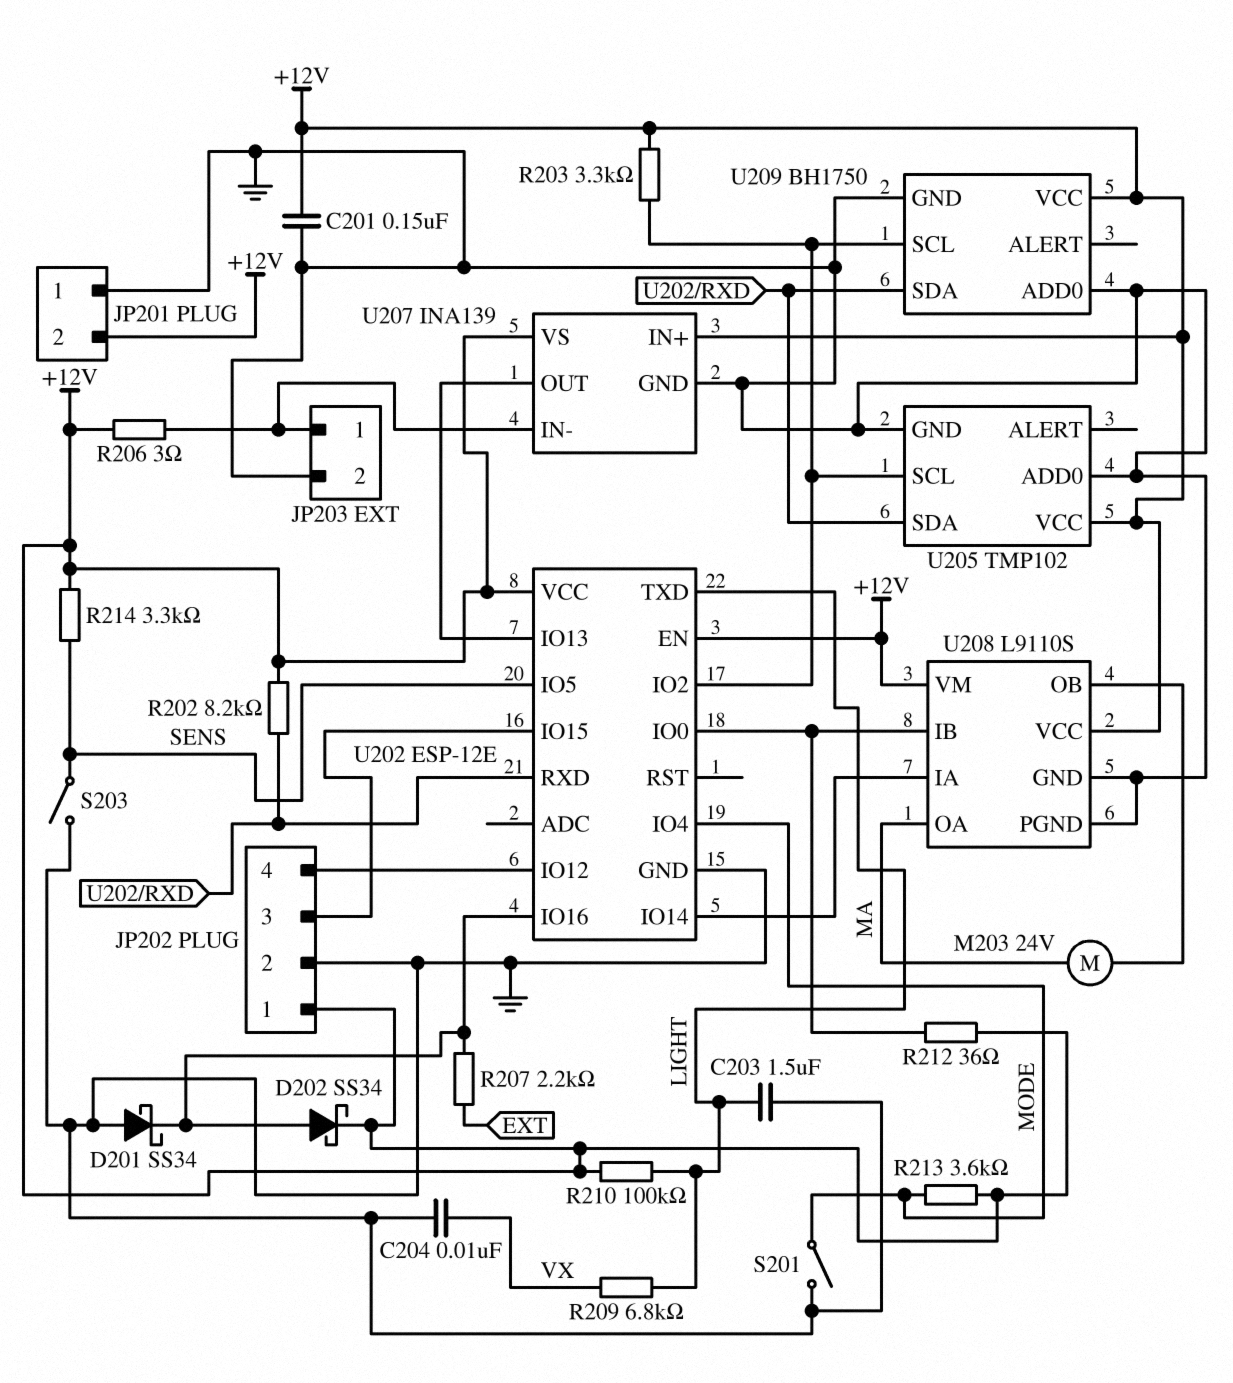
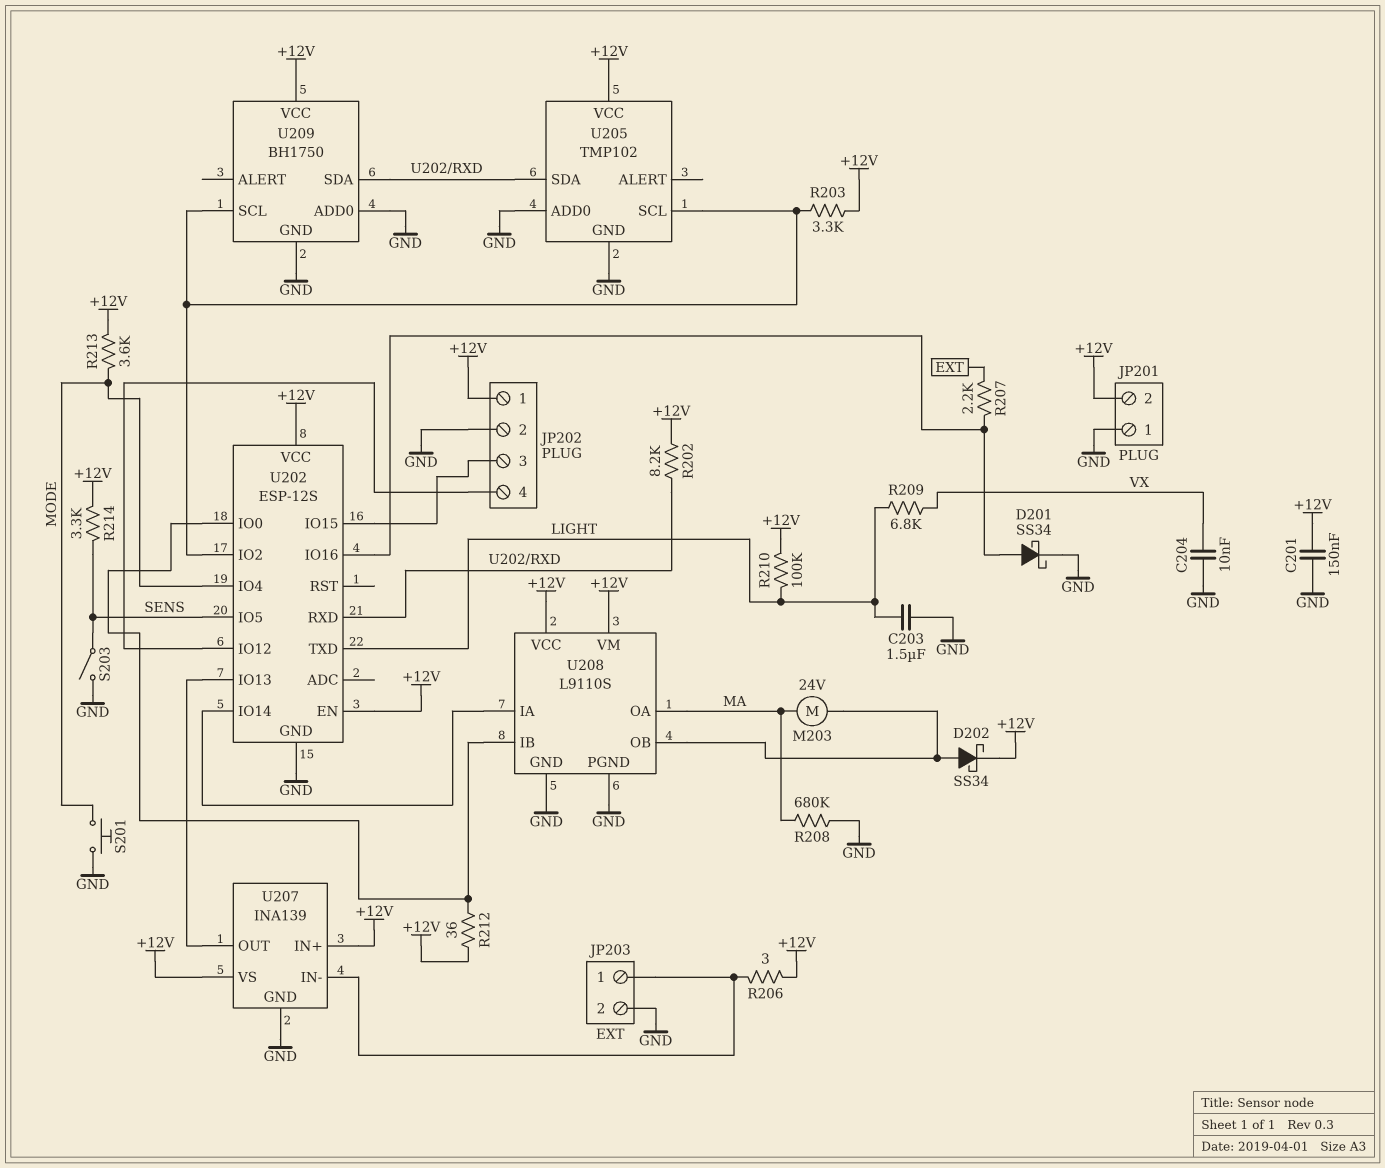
D201: schottky SS34 (A GND, K U202/IO16) -> schottky SS34 (A U202/IO16, K GND)
D202: schottky SS34 (A U202/IO16, K +12V) -> schottky SS34 (A U208/OB, K +12V)
R208: none -> 680k (GND, MA)
S201: switch (GND, MODE) -> button (GND, MODE)
U202: ESP-12E -> ESP-12S

